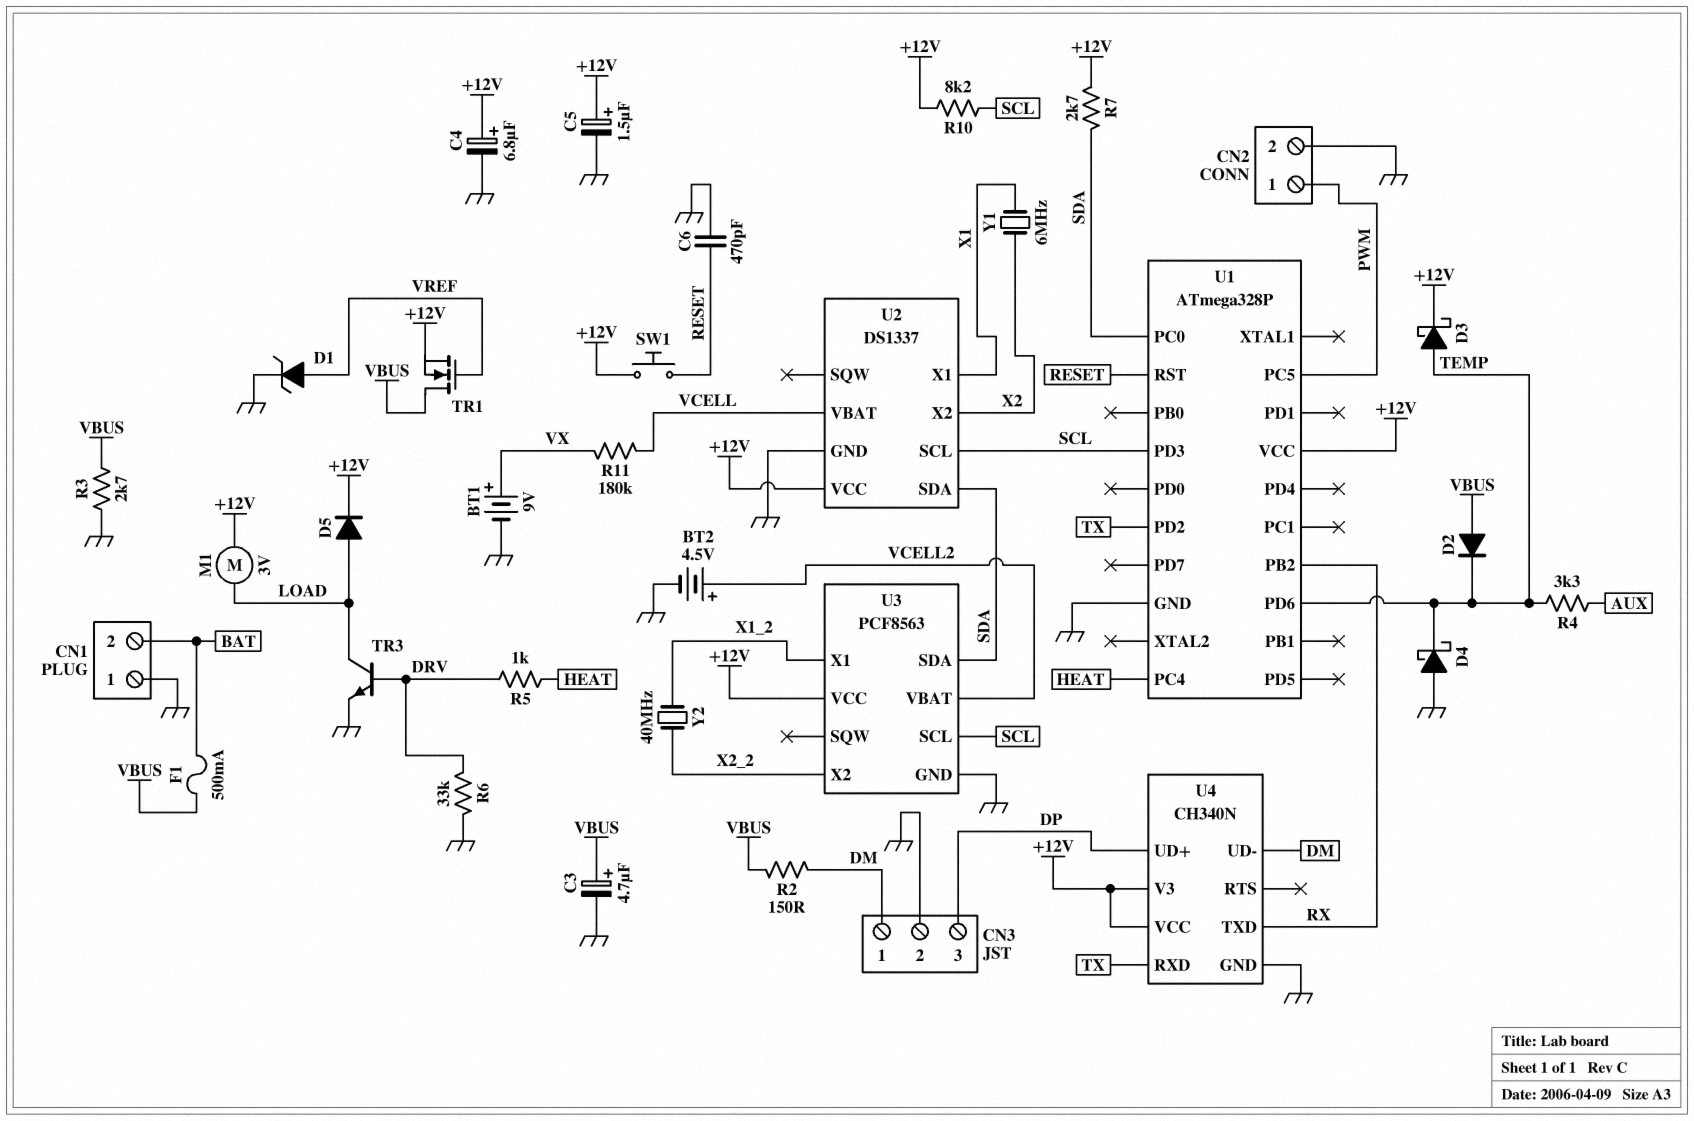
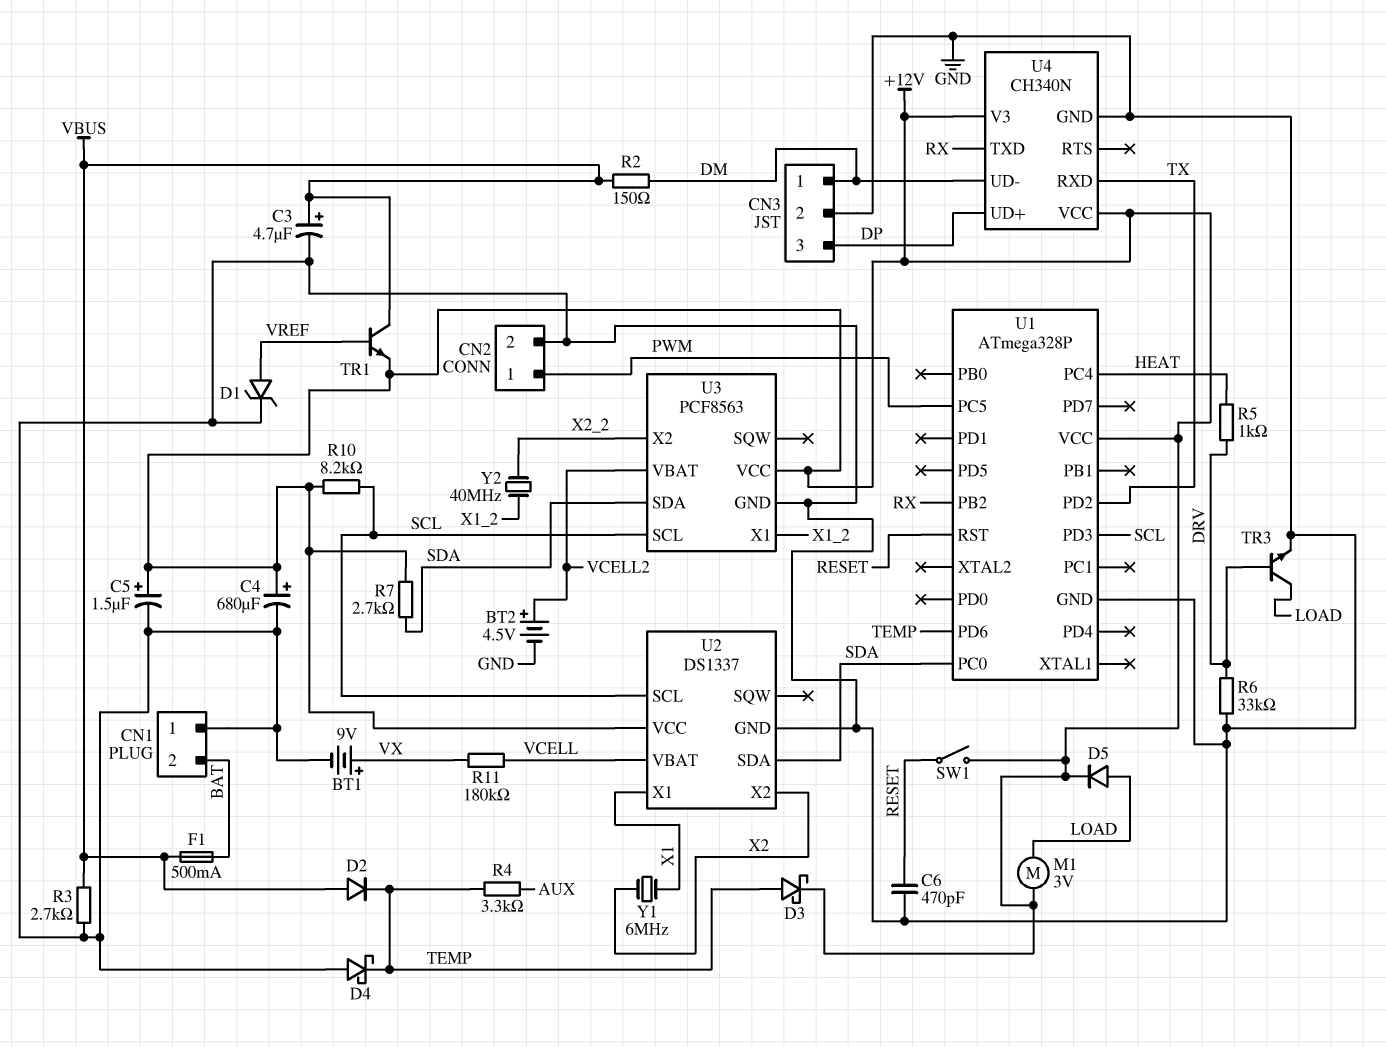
C4: 6.8uF (plus +12V, minus GND) -> 680uF (plus +12V, minus GND)
SW1: button (+12V, RESET) -> switch (+12V, RESET)
TR1: NMOS (G VREF, D VBUS, S +12V) -> NPN (B VREF, C VBUS, E +12V)

